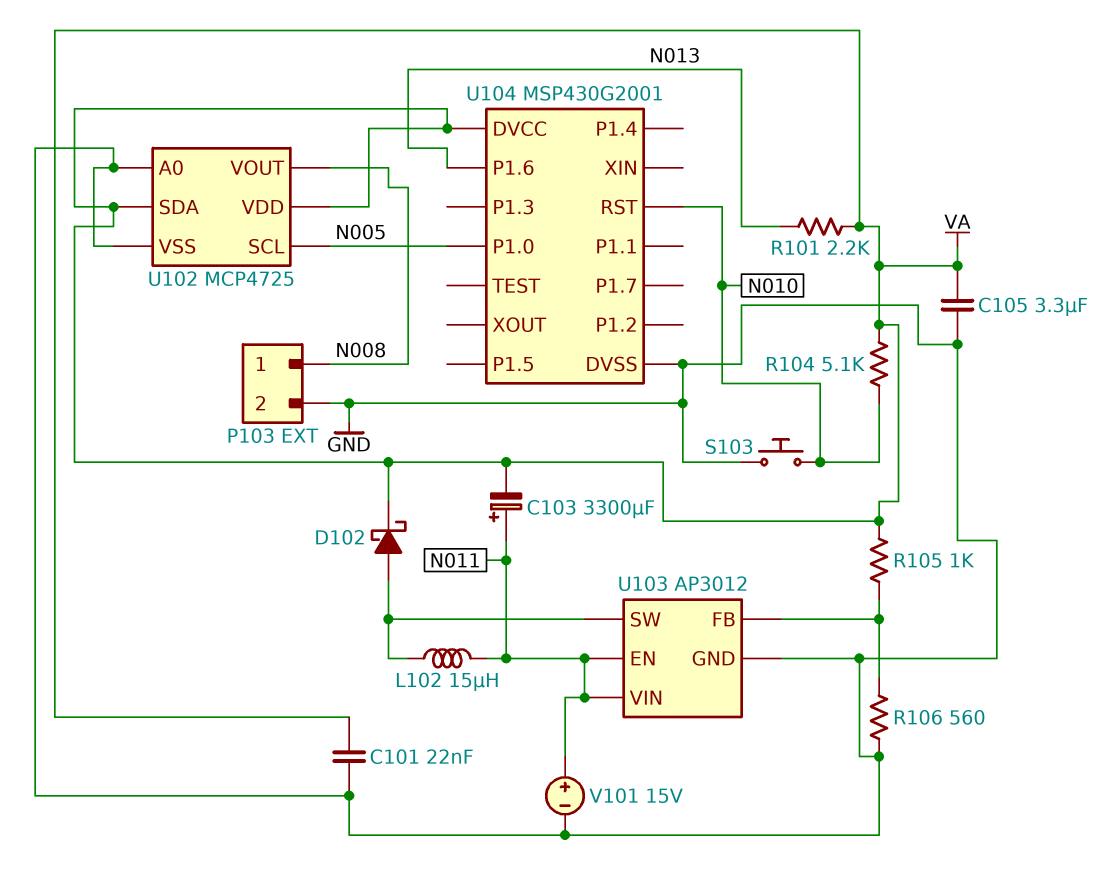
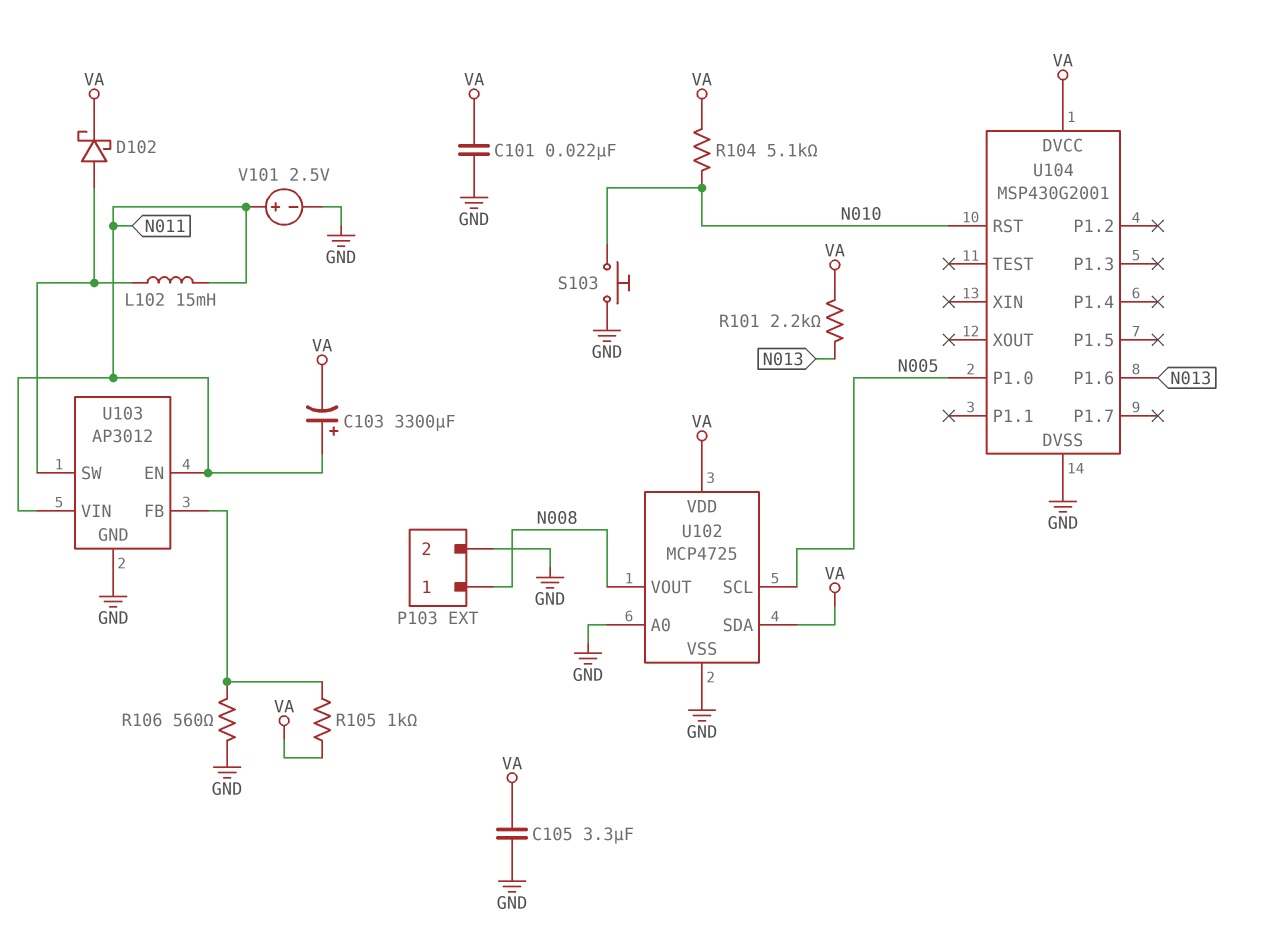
L102: 15uH (N011, U103/SW) -> 15mH (N011, U103/SW)
V101: 15V (plus N011, minus GND) -> 2.5V (plus N011, minus GND)

